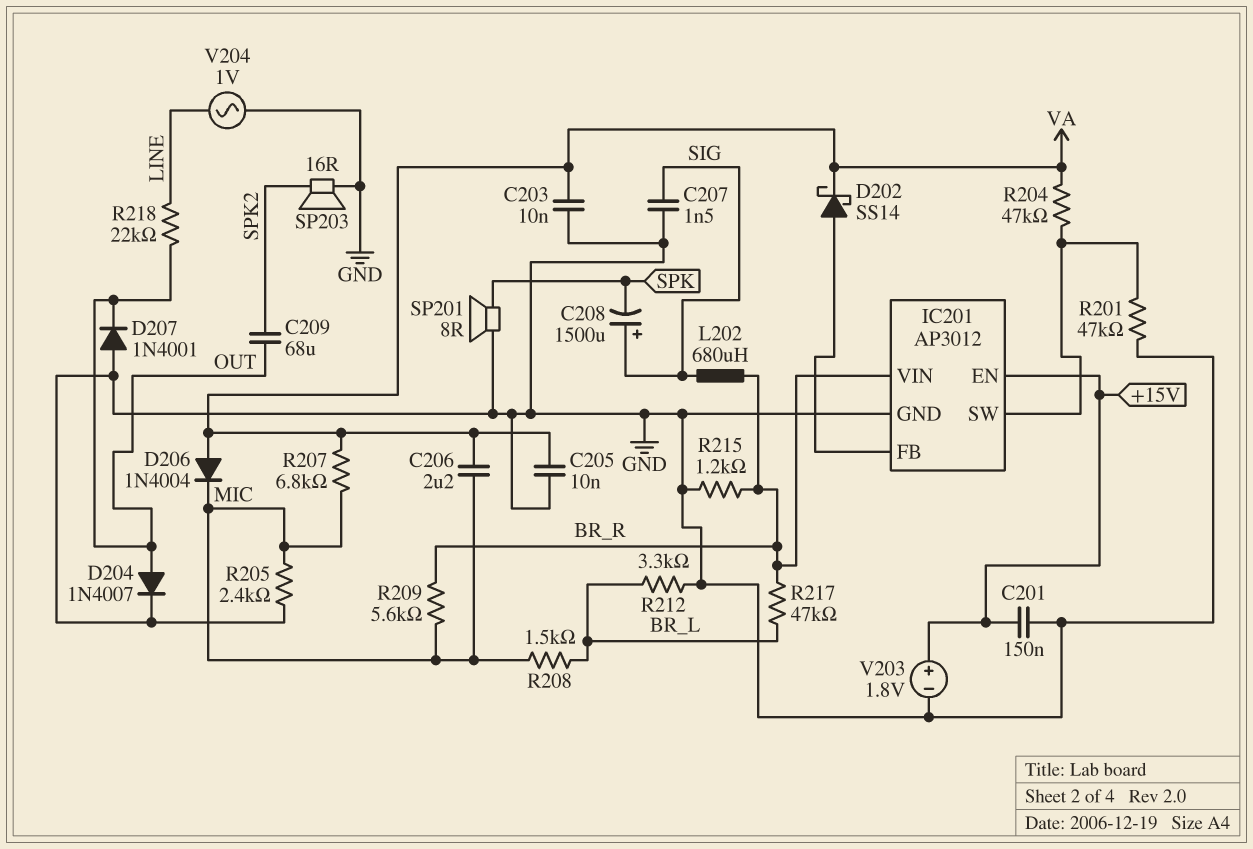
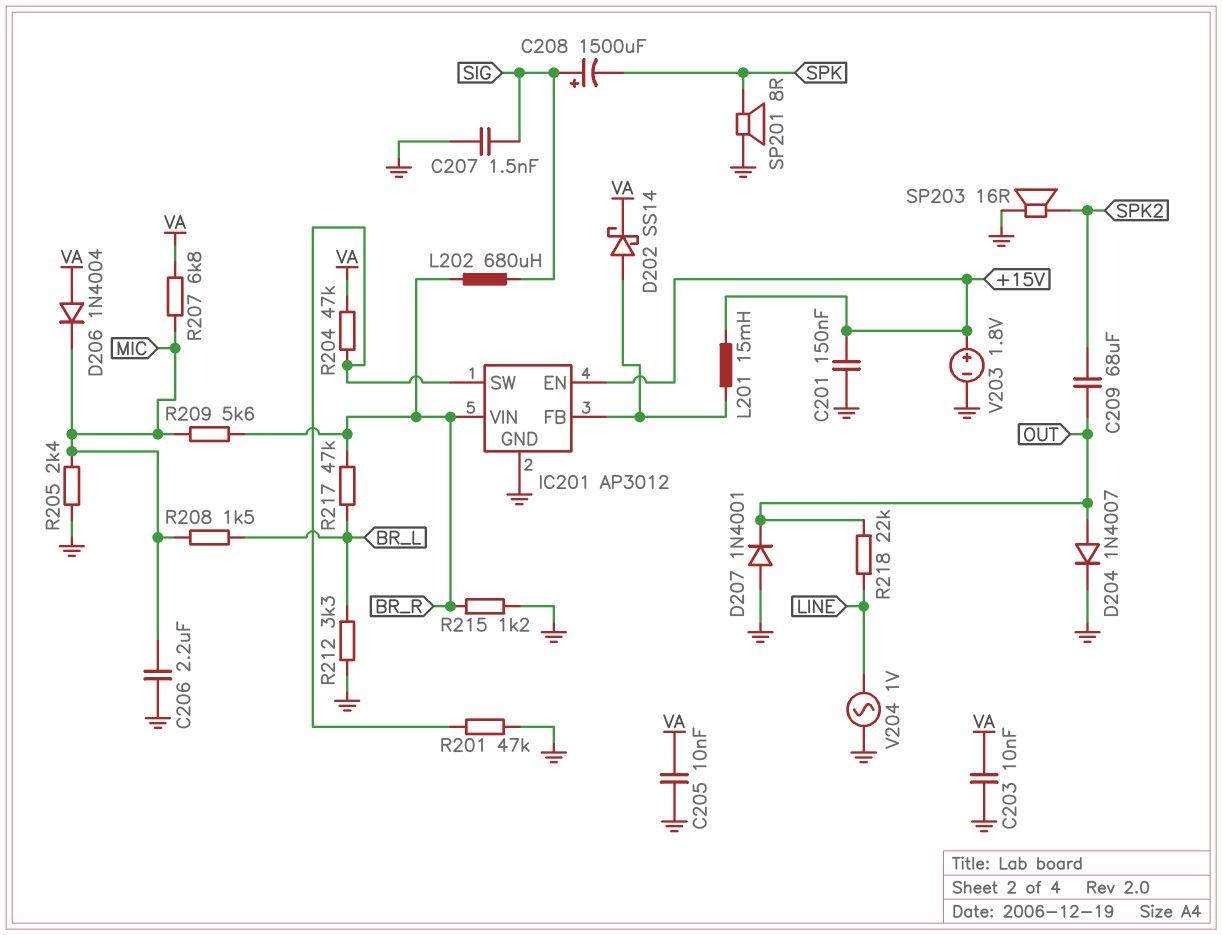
C206: 2.2uF (MIC, VA) -> 2.2uF (GND, MIC)
L201: none -> 15mH (+15V, IC201/FB)

